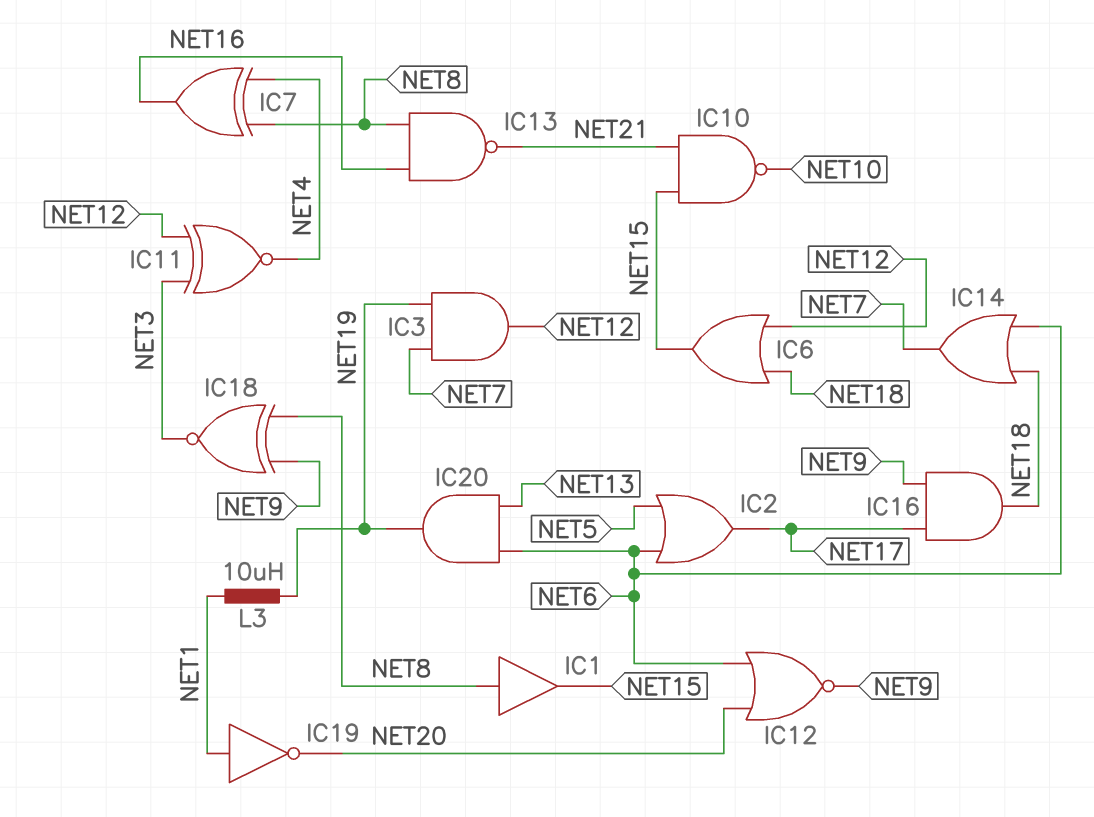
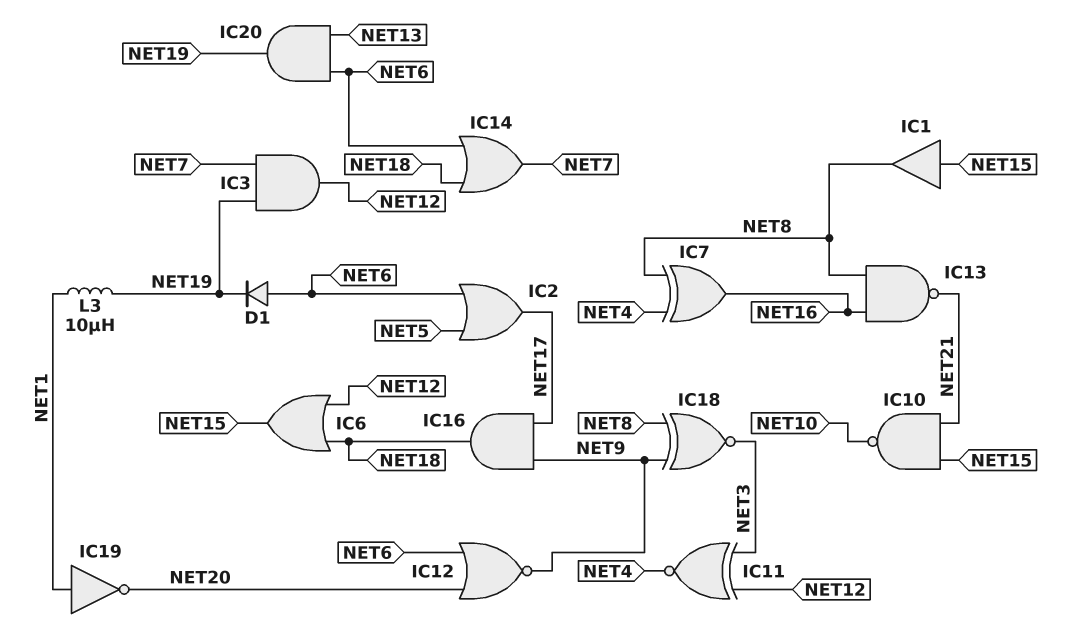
D1: none -> diode (A NET6, K NET19)
IC1: buffer (in NET8, out NET15) -> buffer (in NET15, out NET8)

